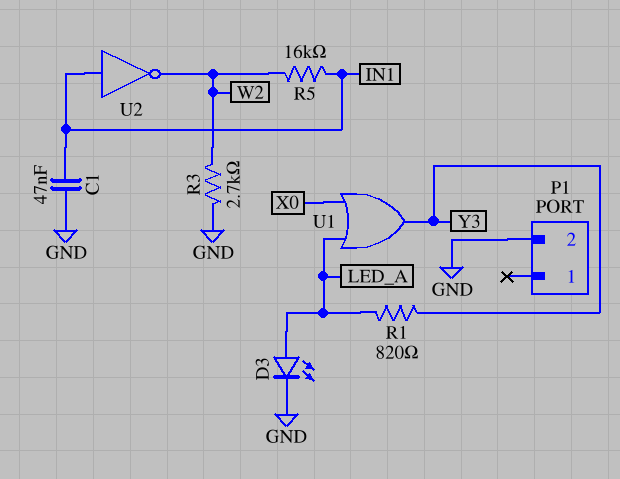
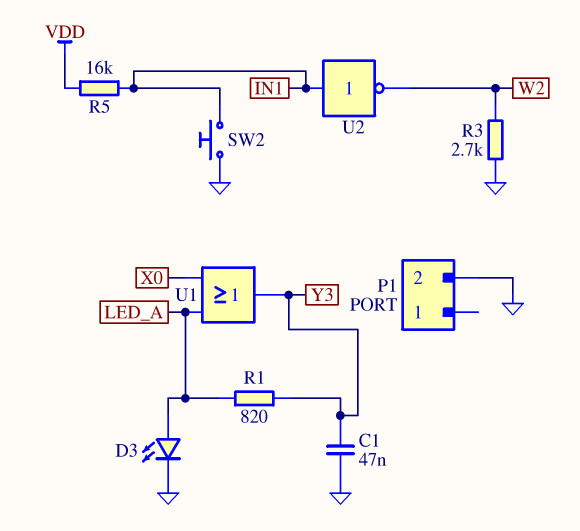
C1: 47nF (GND, IN1) -> 47nF (GND, Y3)
R5: 16k (IN1, W2) -> 16k (IN1, VDD)
SW2: none -> button (GND, IN1)

